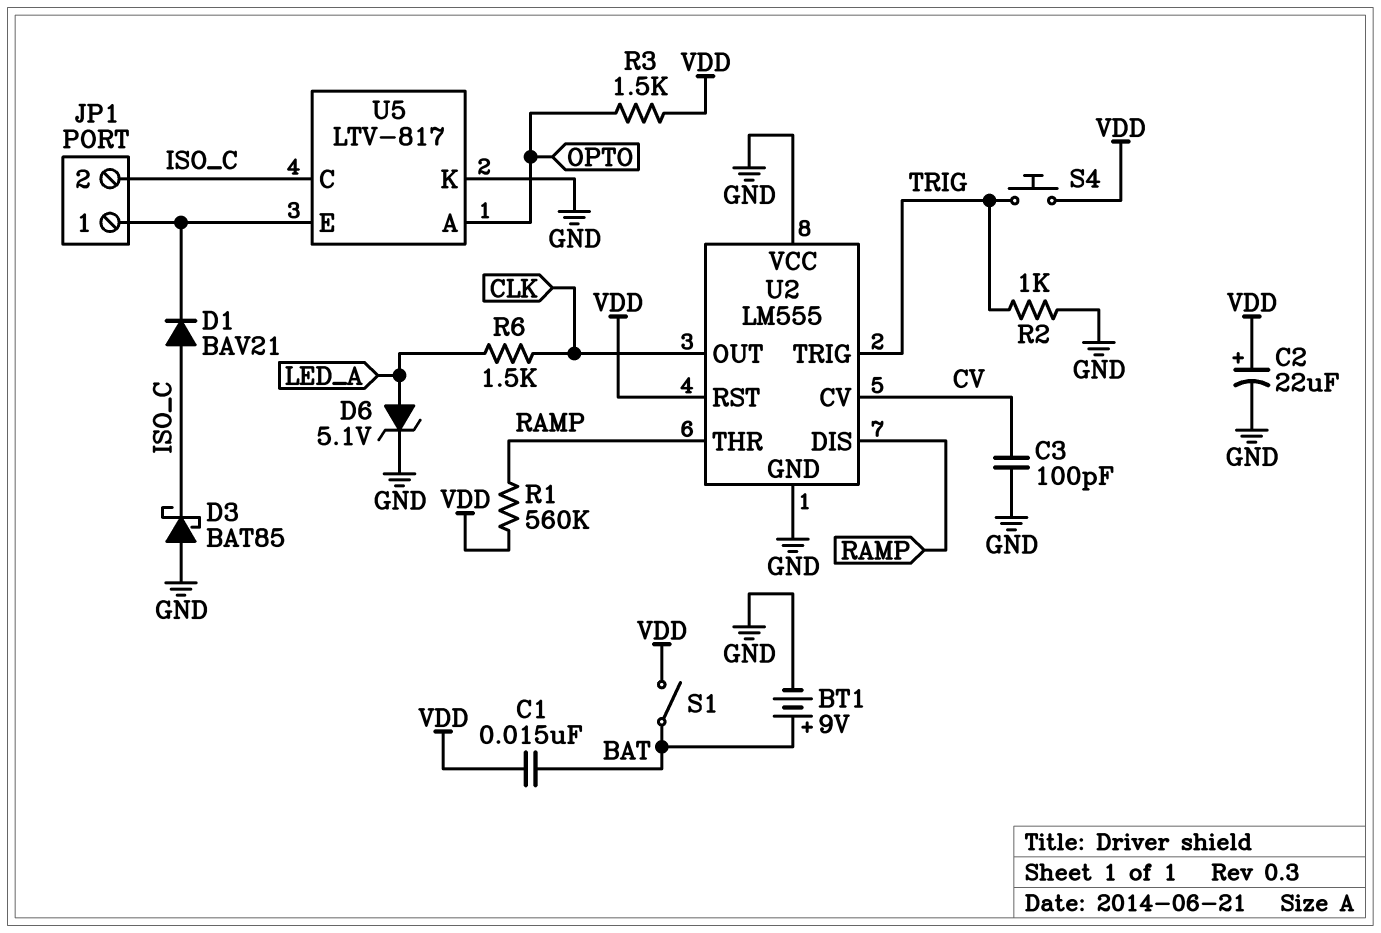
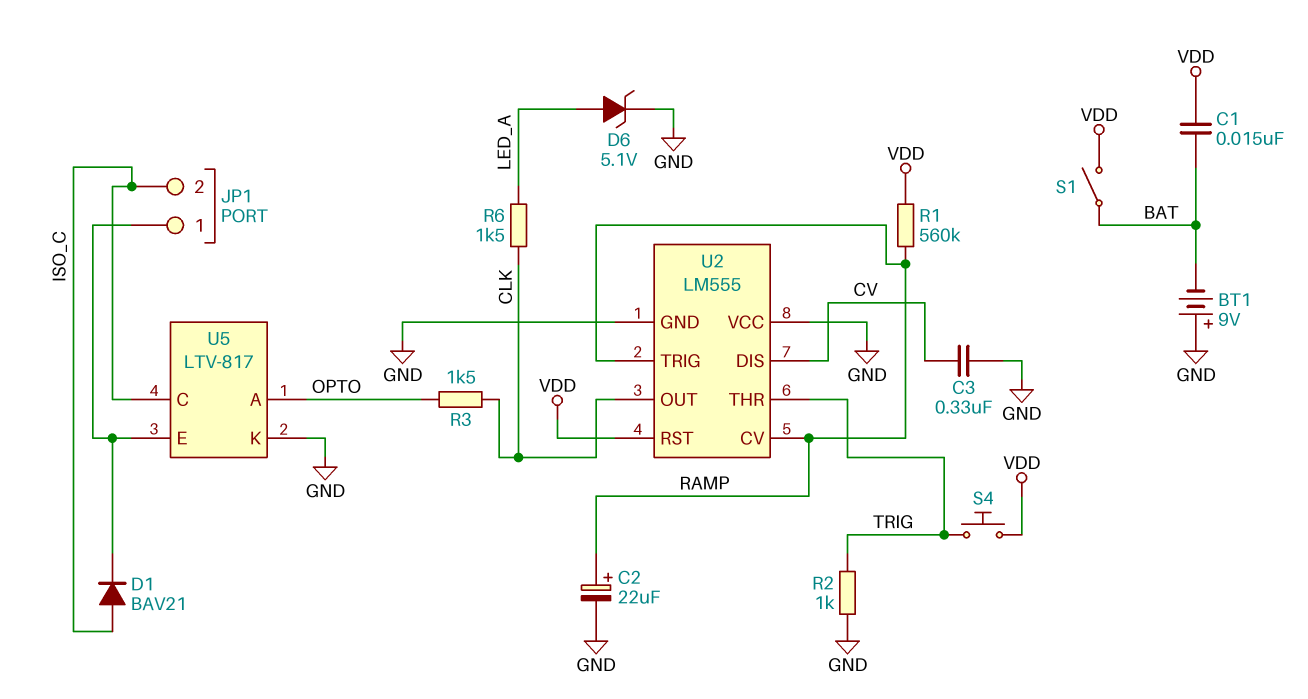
BT1: 9V (plus BAT, minus GND) -> 9V (plus GND, minus BAT)
C2: 22uF (plus VDD, minus GND) -> 22uF (plus RAMP, minus GND)
C3: 100pF (CV, GND) -> 330nF (CV, GND)
D3: schottky BAT85 (A GND, K ISO_C) -> none
R3: 1.5k (OPTO, VDD) -> 1.5k (CLK, OPTO)
U2 pin CV: CV -> RAMP
U2 pin DIS: RAMP -> CV
U2 pin THR: RAMP -> TRIG
U2 pin TRIG: TRIG -> RAMP

